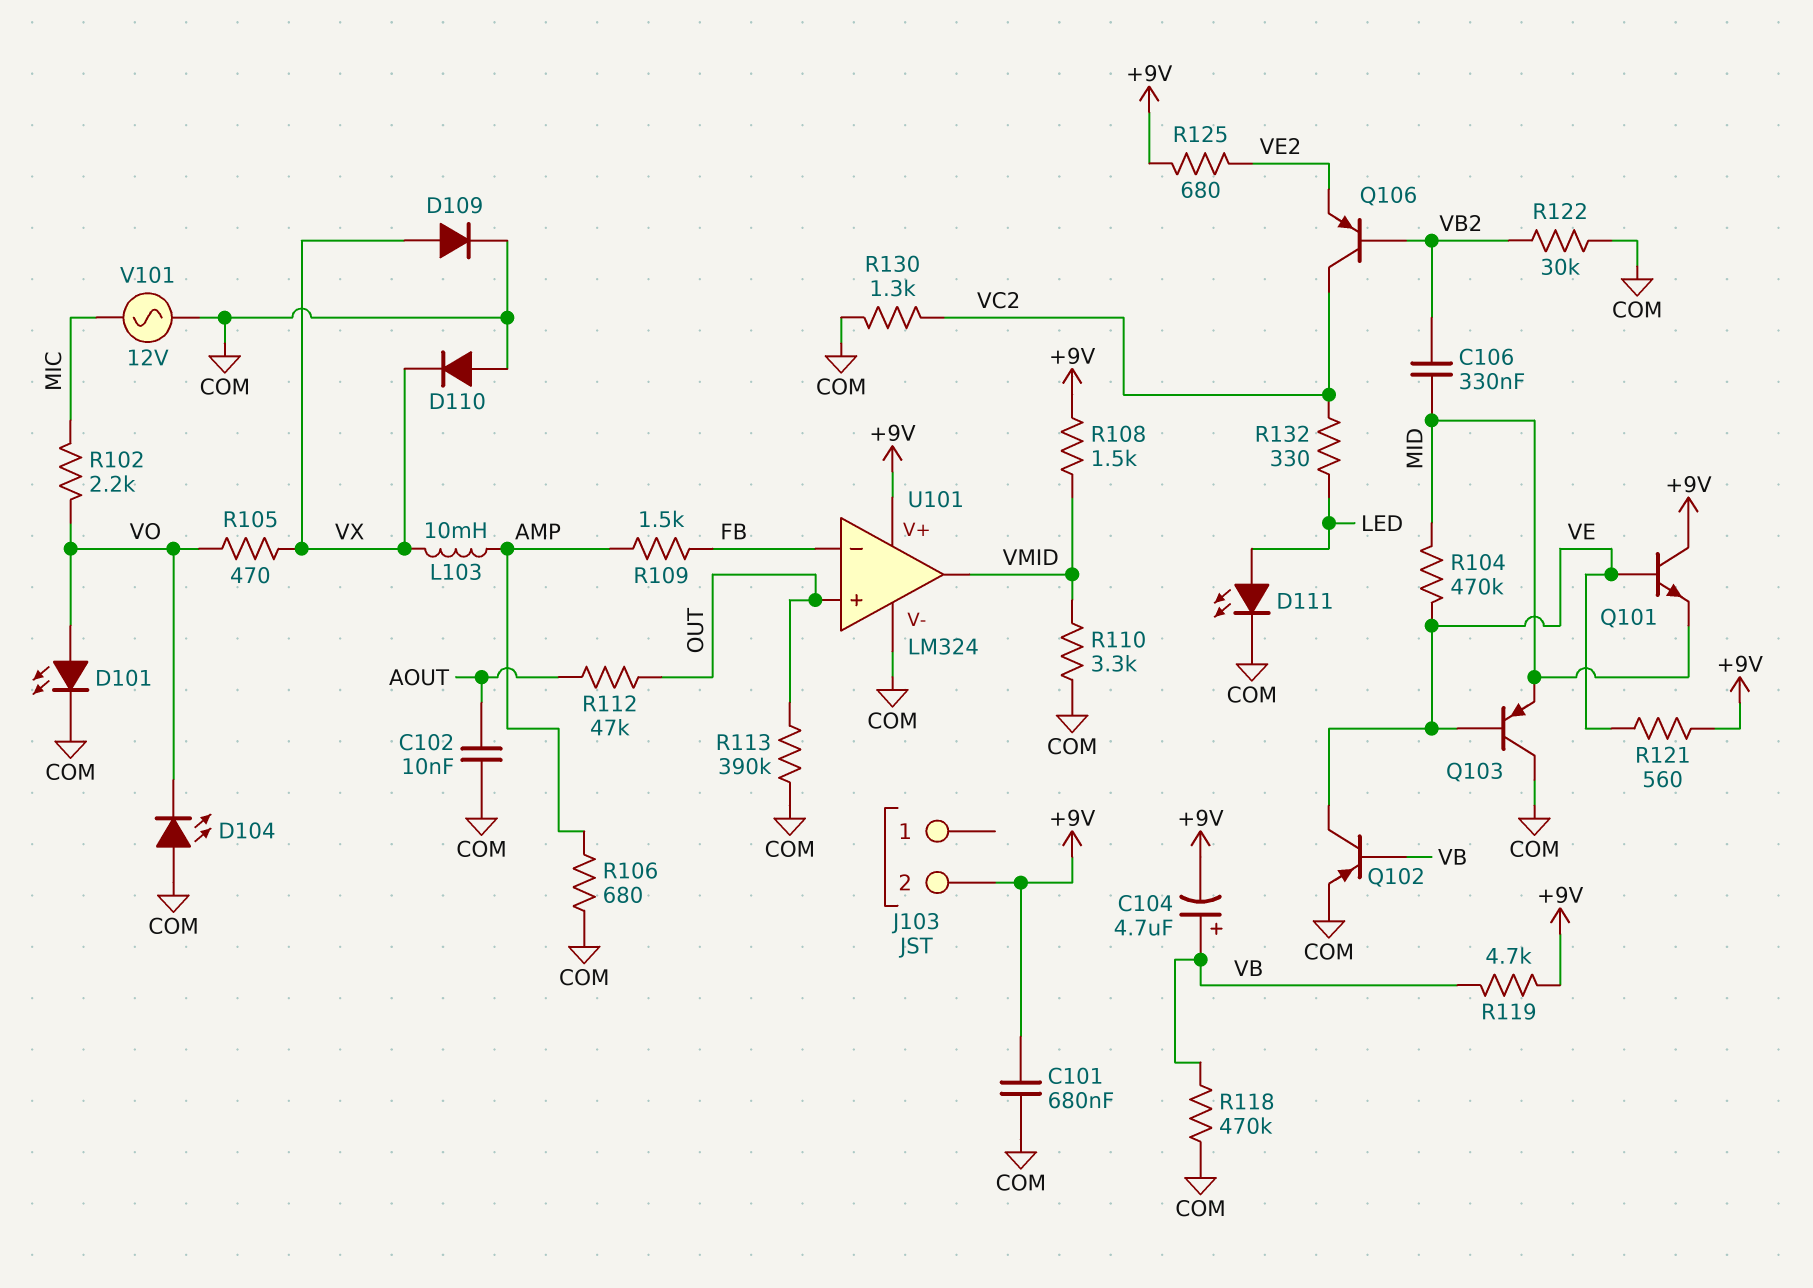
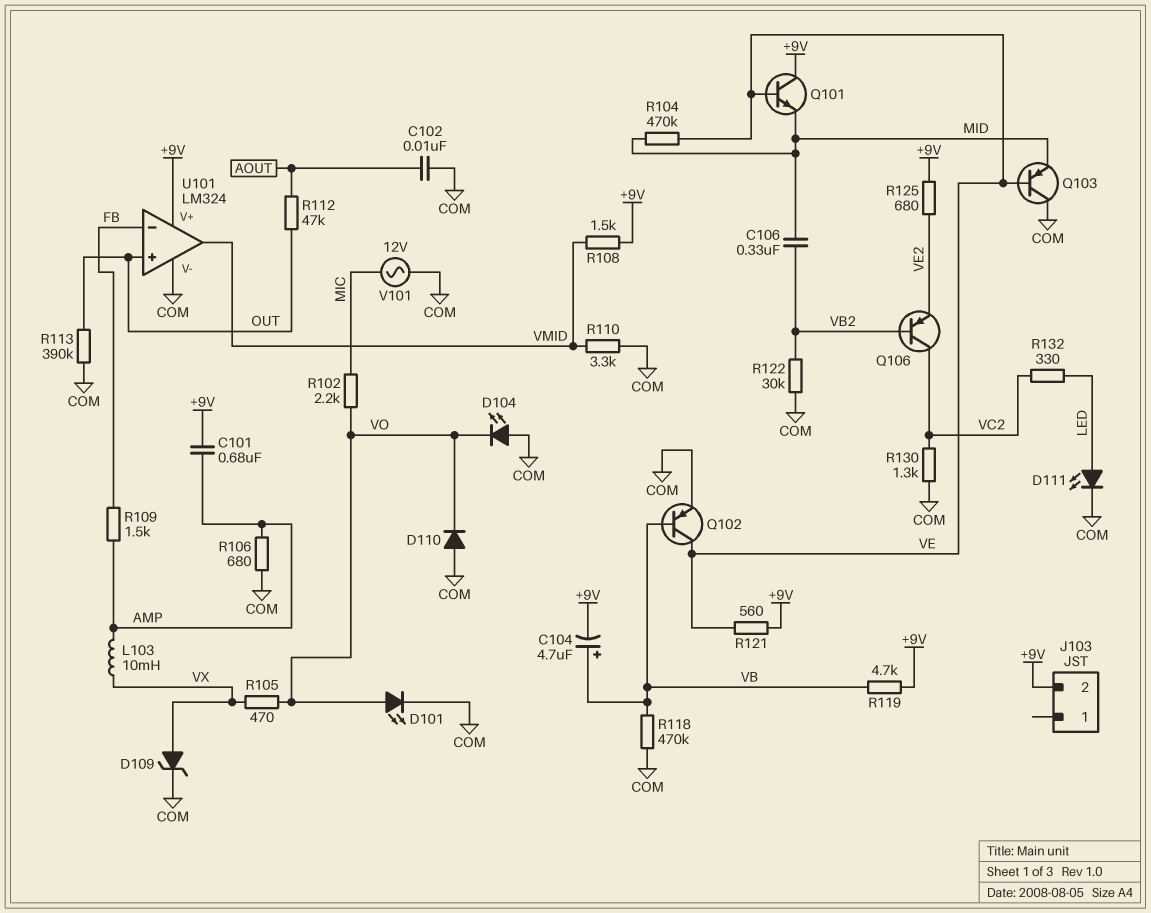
C101: 680nF (+9V, COM) -> 680nF (+9V, AMP)
D109: diode (A VX, K COM) -> zener (A VX, K COM)
D110: diode (A COM, K VX) -> diode (A COM, K VO)

